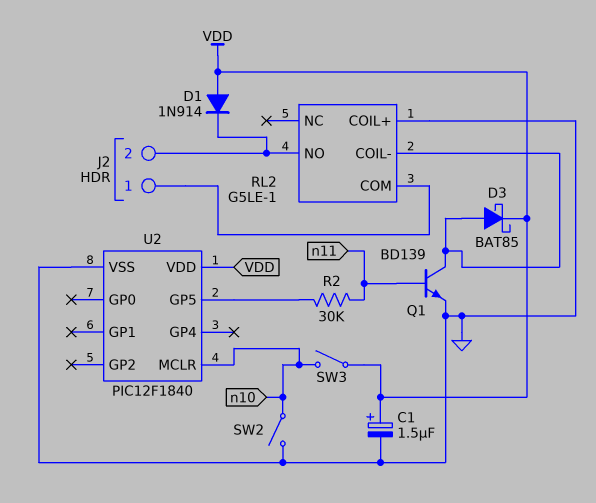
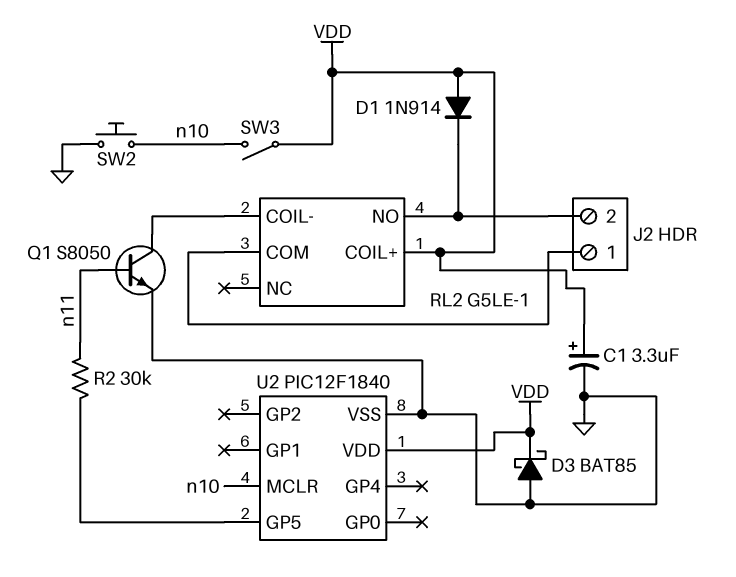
C1: 1.5uF (plus VDD, minus GND) -> 3.3uF (plus VDD, minus GND)
D3: schottky BAT85 (A RL2/COIL-, K VDD) -> schottky BAT85 (A GND, K VDD)
Q1: NPN BD139 (B n11, C RL2/COIL-, E GND) -> NPN S8050 (B n11, C RL2/COIL-, E GND)
RL2 pin COIL+: GND -> VDD
SW2: switch (GND, n10) -> button (GND, n10)

